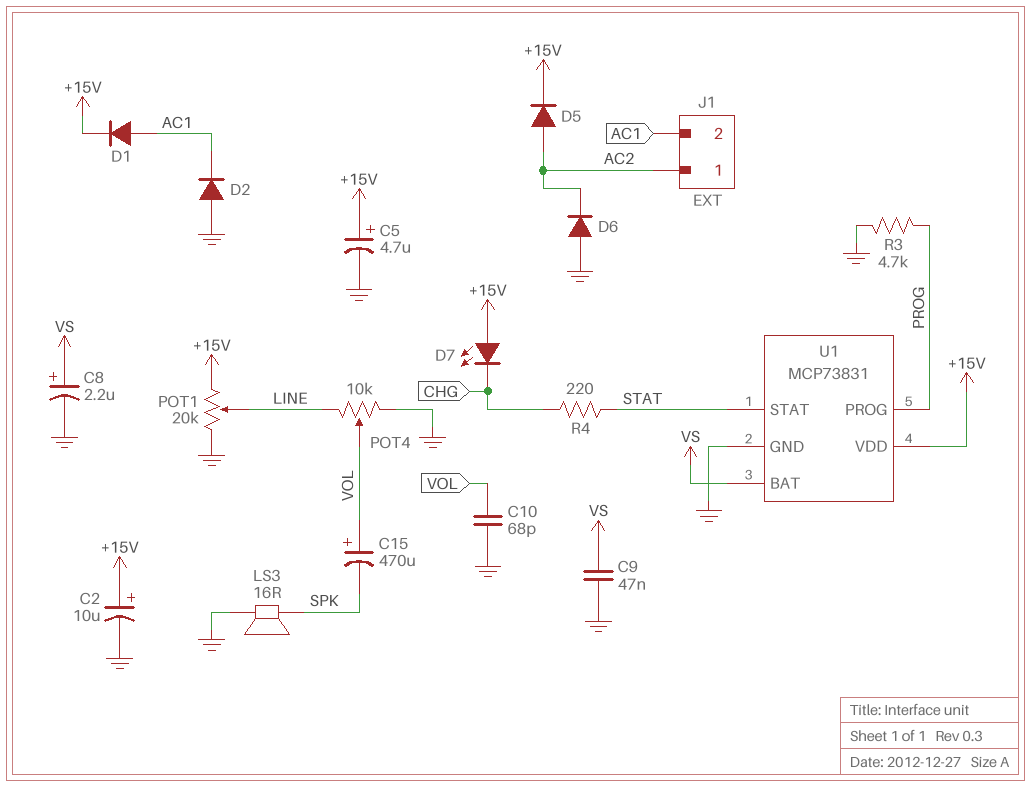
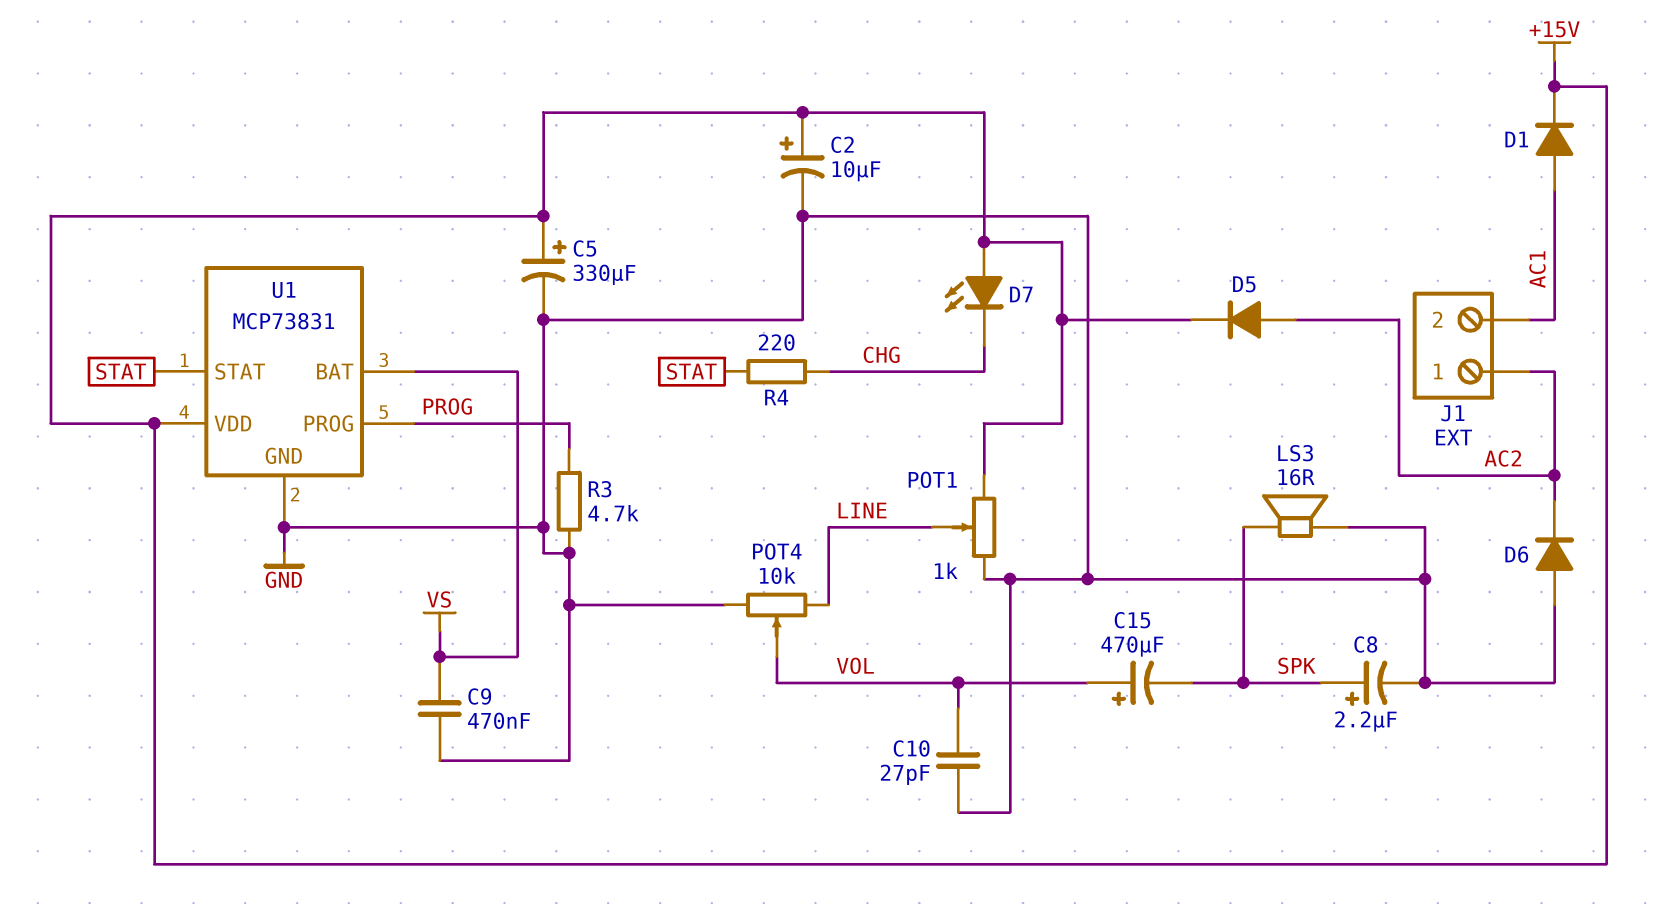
C5: 4.7uF (plus +15V, minus GND) -> 330uF (plus +15V, minus GND)
C8: 2.2uF (plus VS, minus GND) -> 2.2uF (plus SPK, minus GND)
C9: 47nF (GND, VS) -> 470nF (GND, VS)
C10: 68pF (GND, VOL) -> 27pF (GND, VOL)
D2: diode (A GND, K AC1) -> none
POT1: 20k (+15V, GND, wiper LINE) -> 1k (+15V, GND, wiper LINE)

